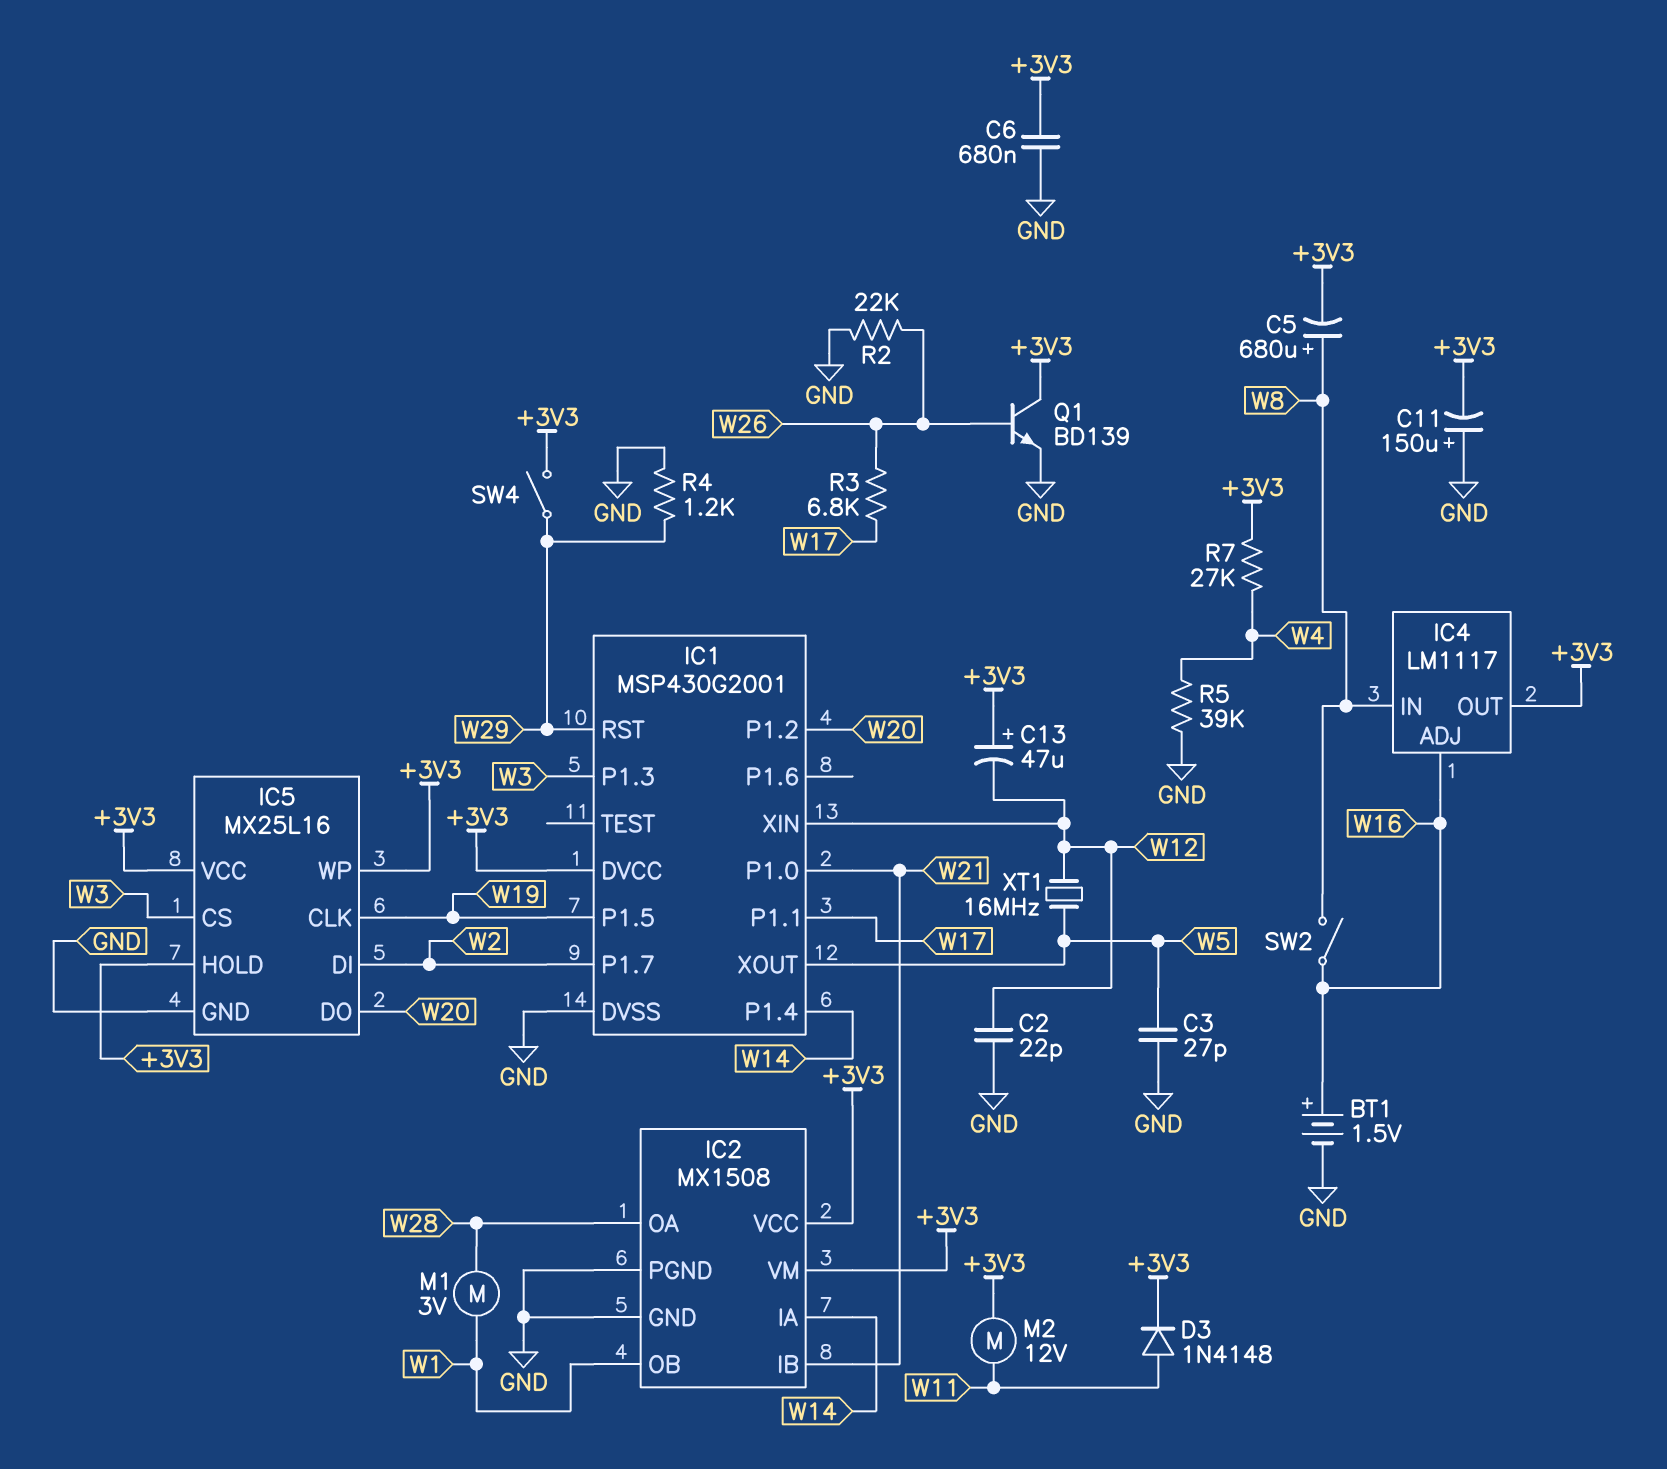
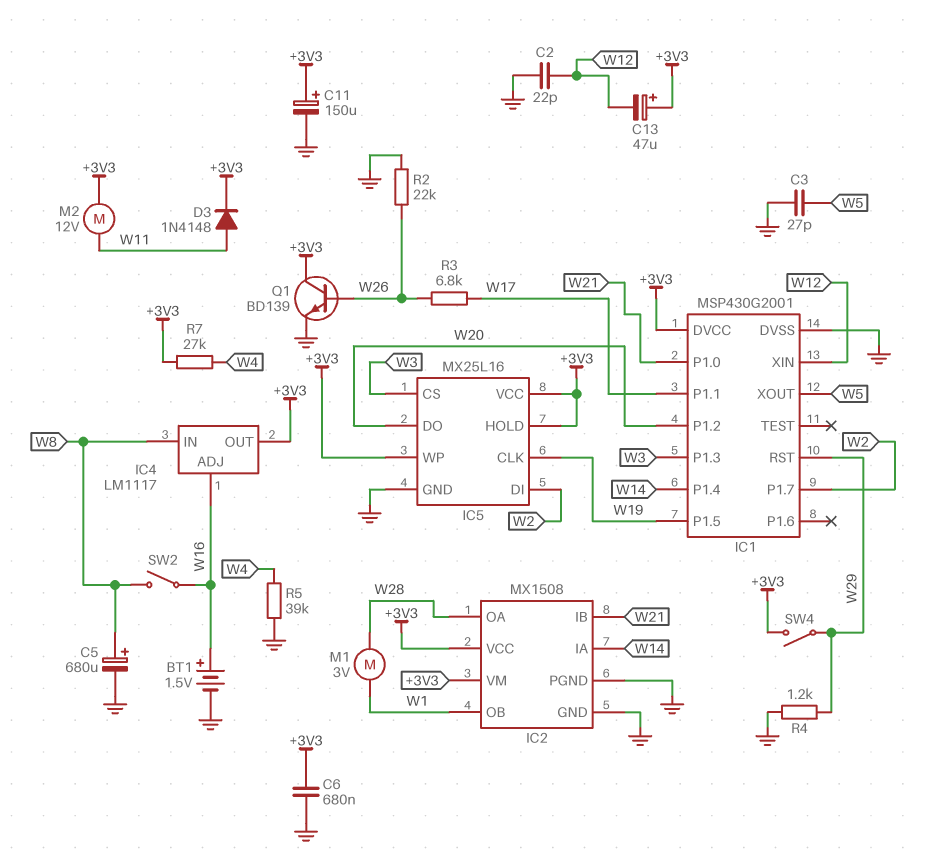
C5: 680uF (plus W8, minus +3V3) -> 680uF (plus W8, minus GND)
C11: 150uF (plus GND, minus +3V3) -> 150uF (plus +3V3, minus GND)
XT1: 16MHz (W5, W12) -> none

